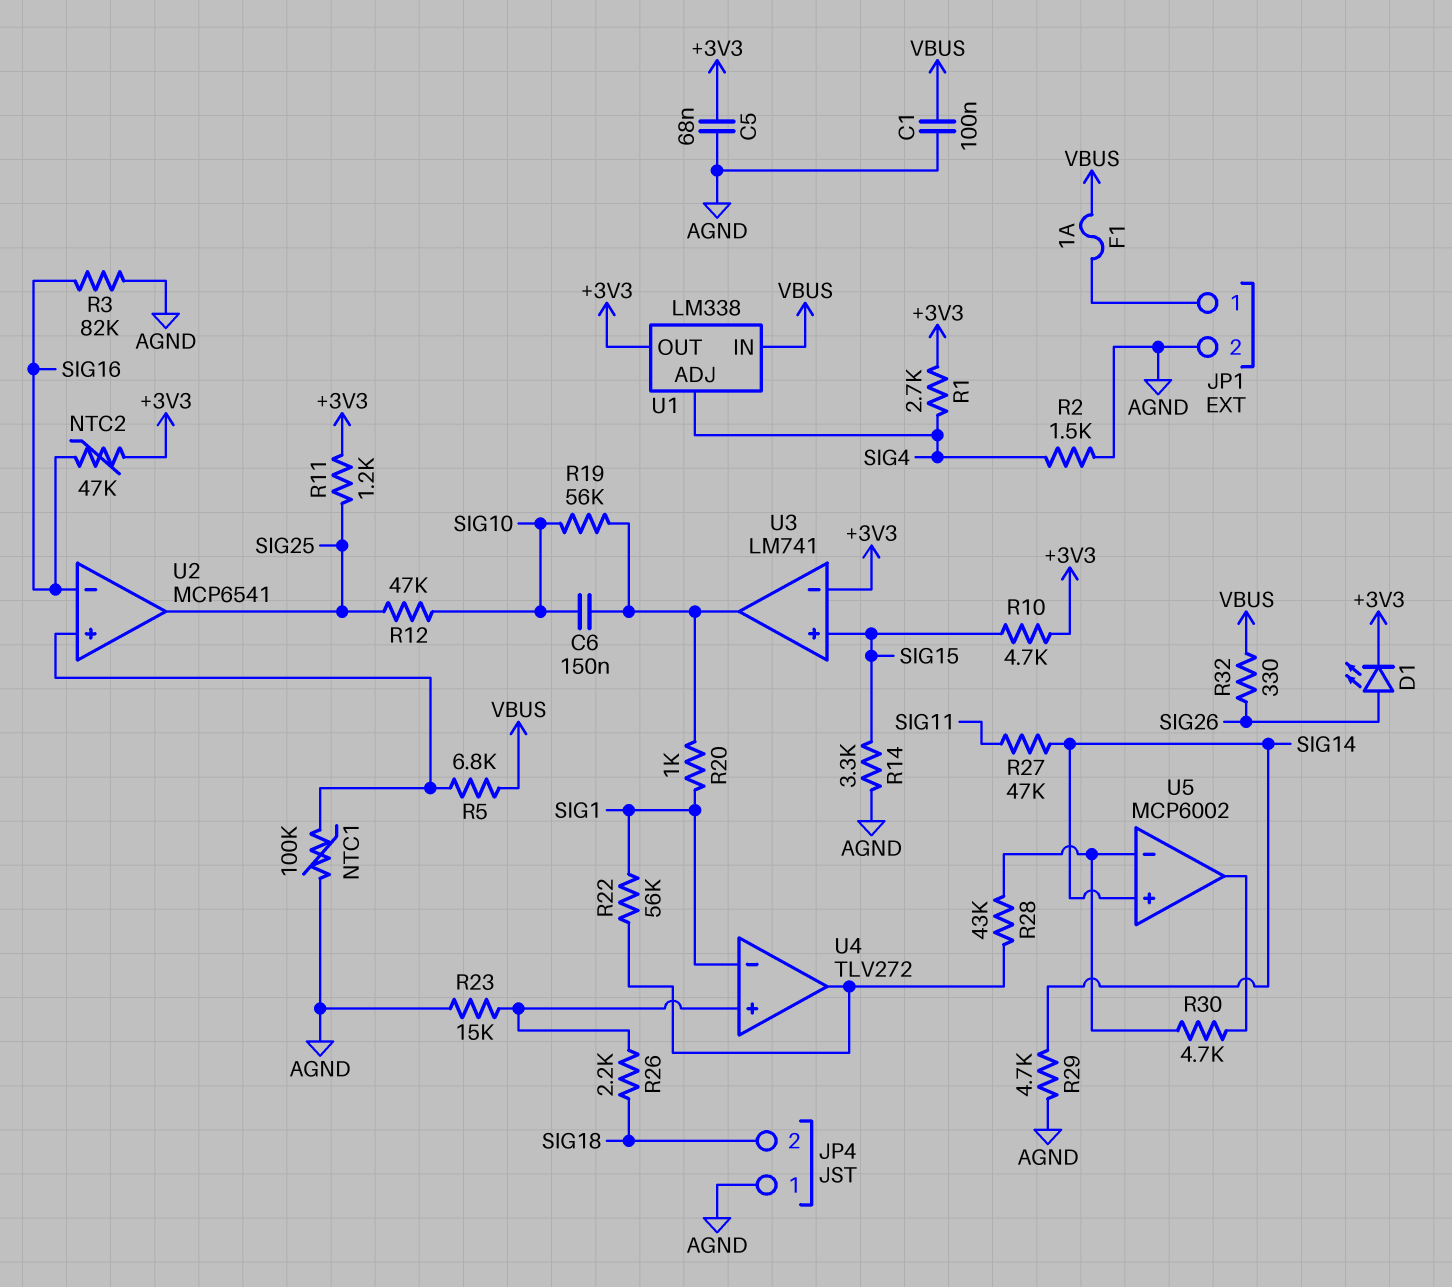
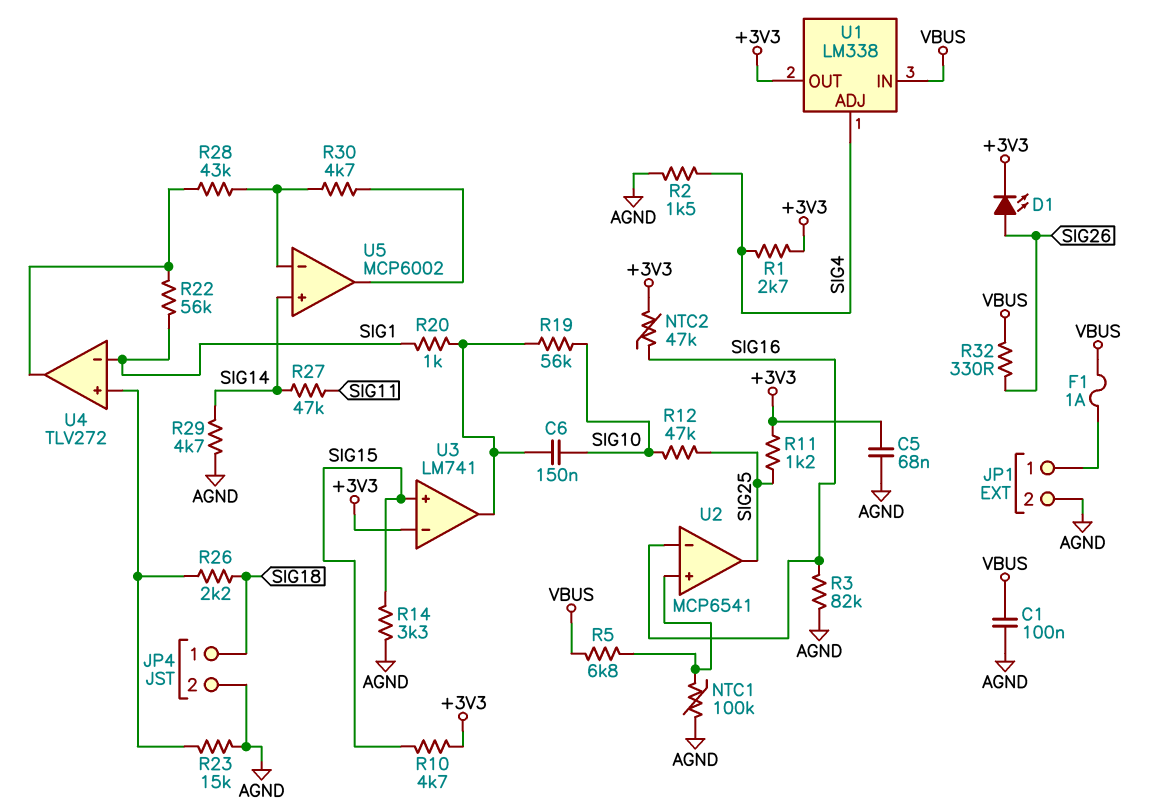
JP4 pin 1: AGND -> SIG18
JP4 pin 2: SIG18 -> AGND

